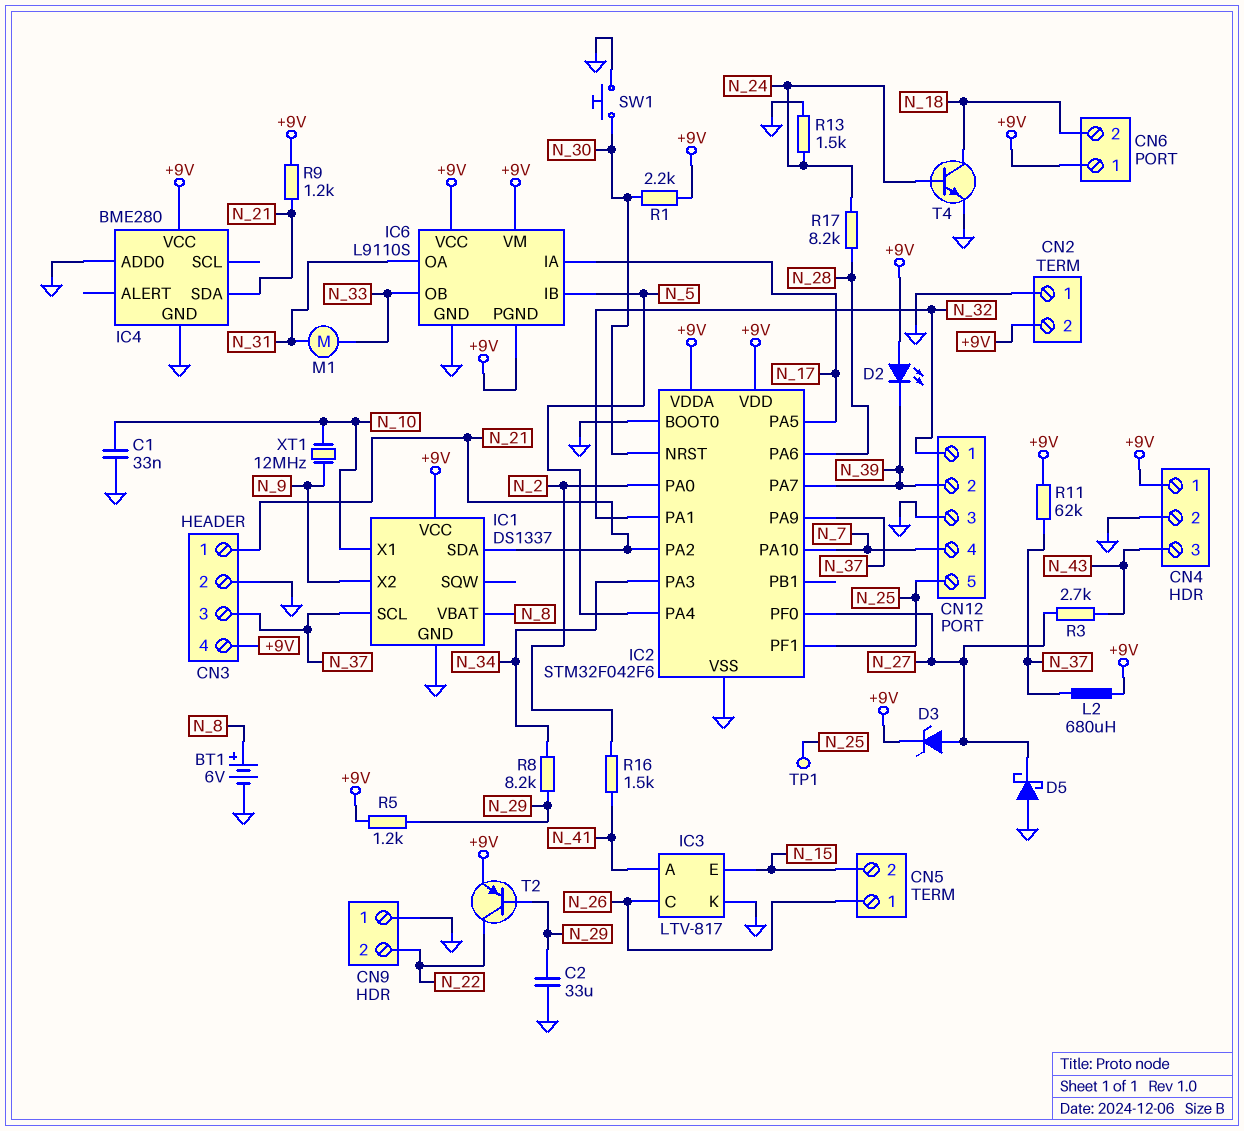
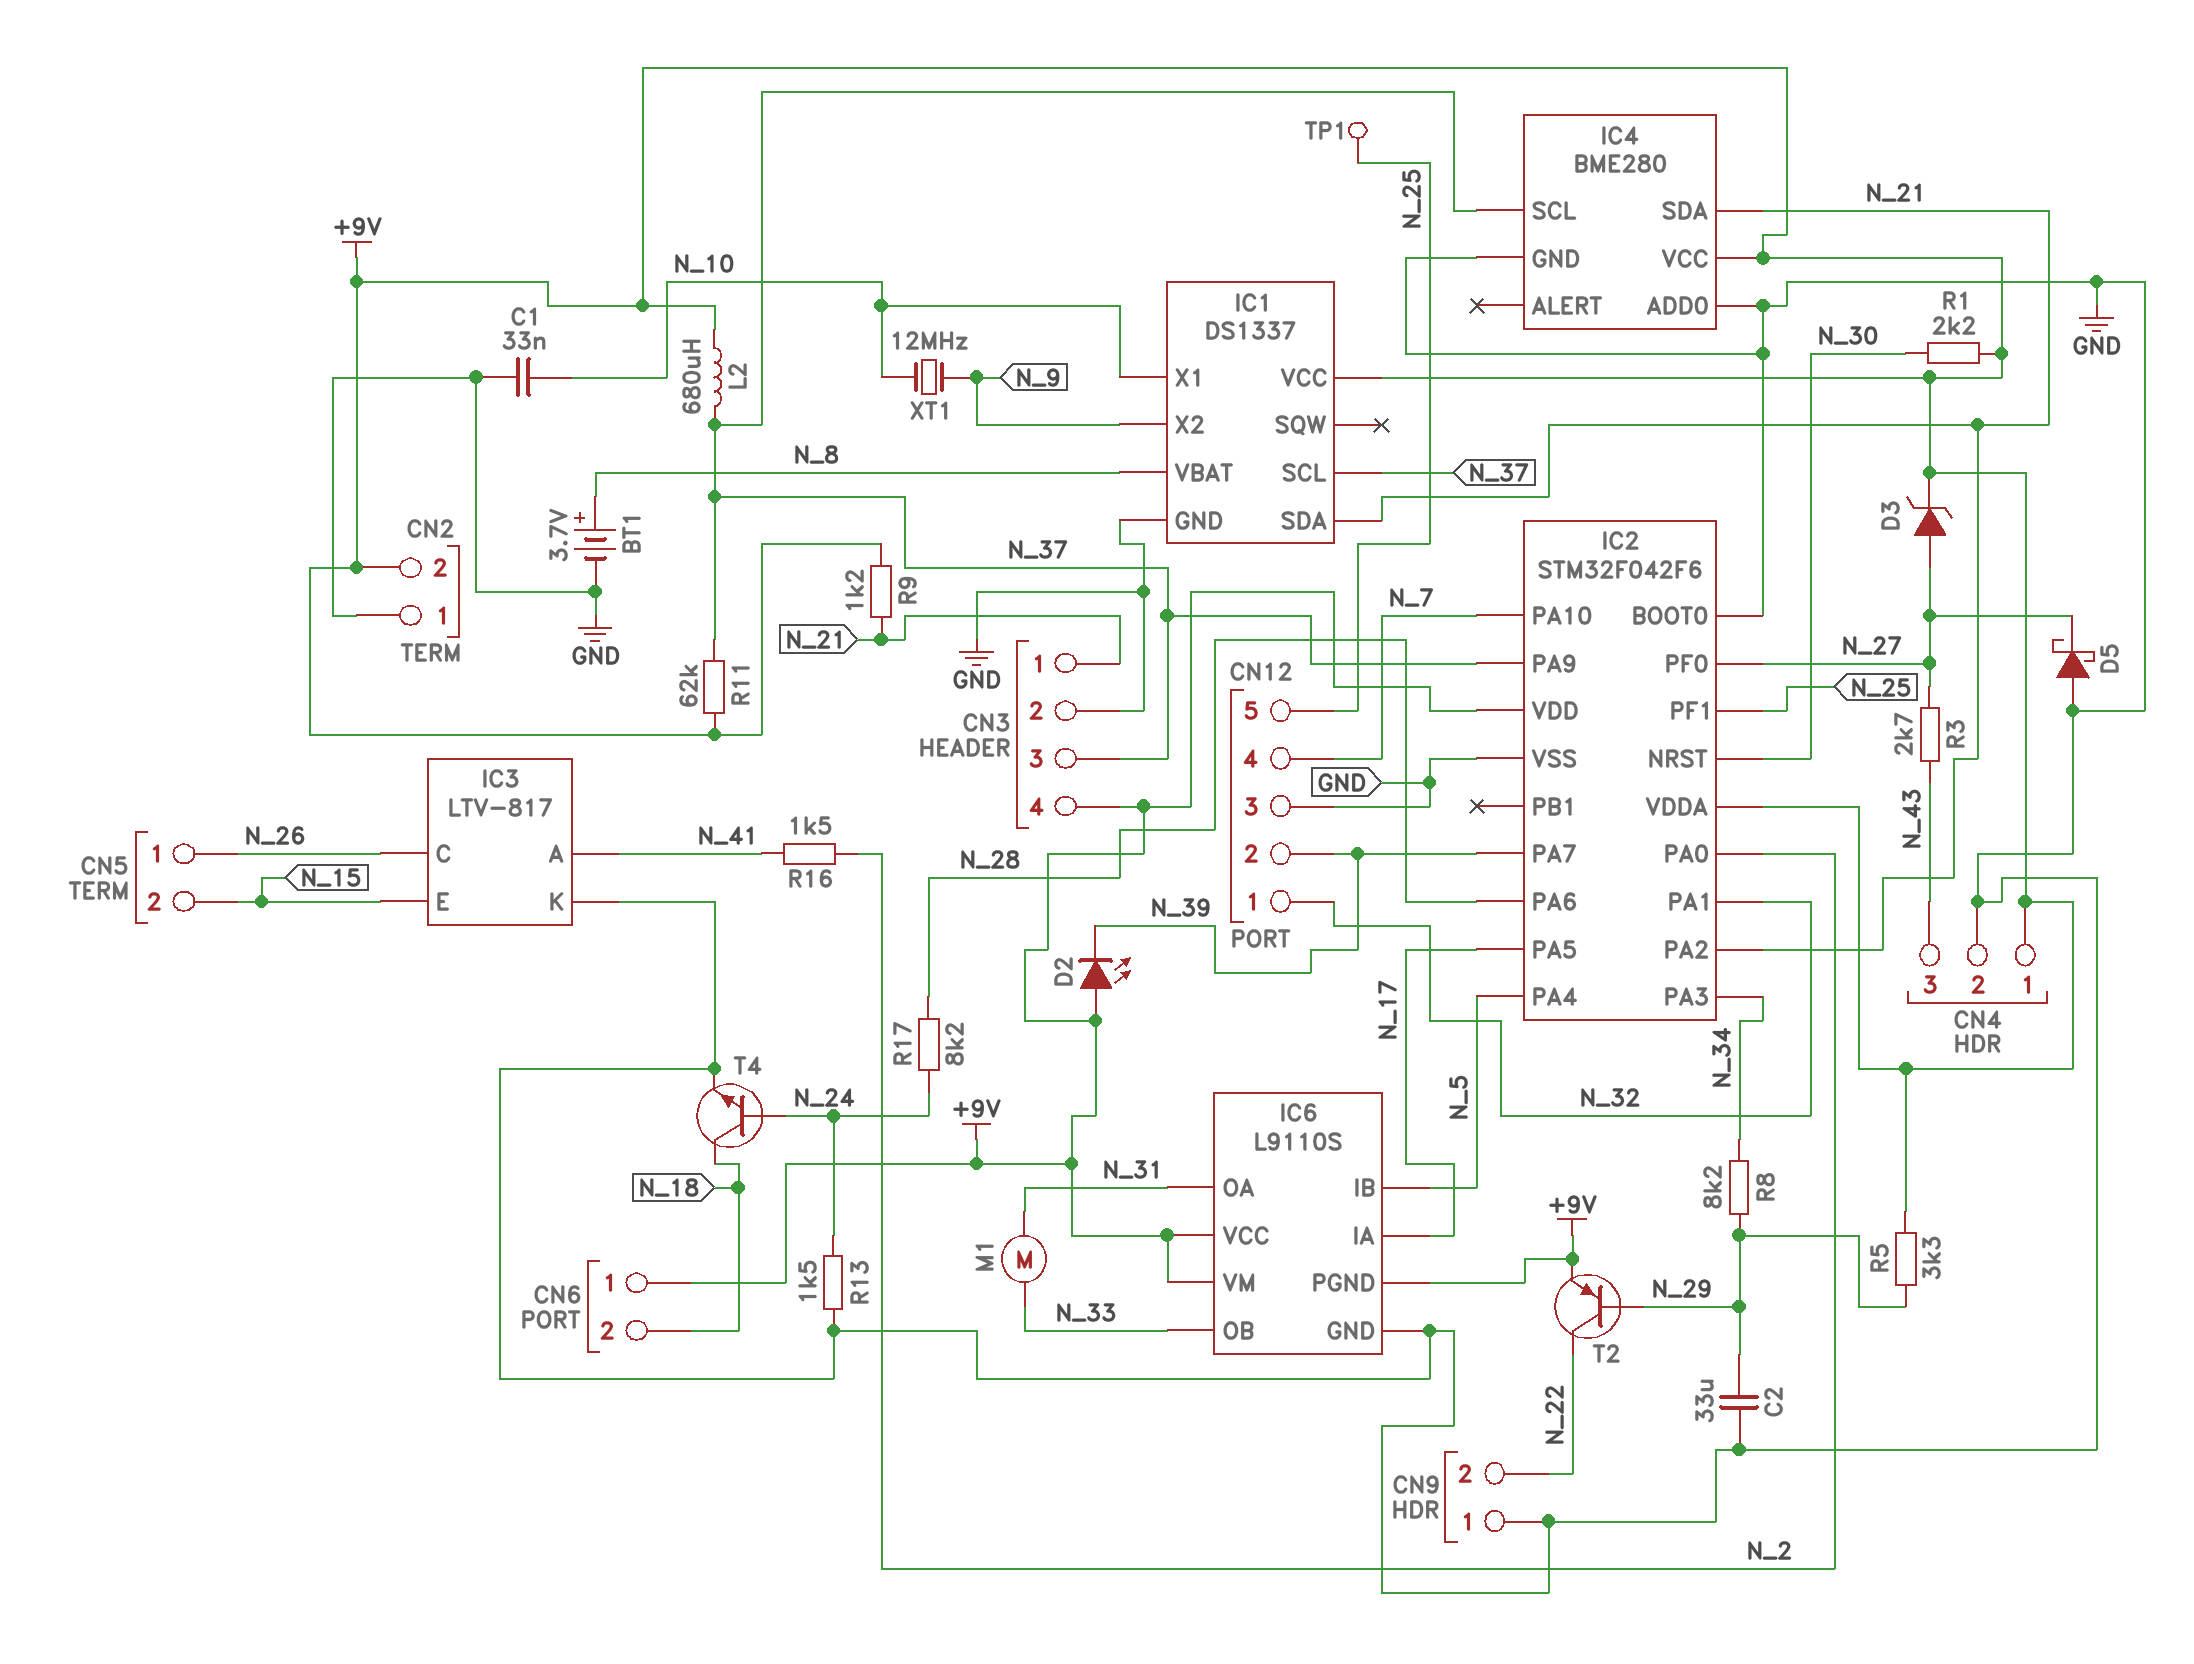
BT1: 6V (plus N_8, minus GND) -> 3.7V (plus N_8, minus GND)
IC4 pin SCL: none -> N_37
R5: 1.2k (+9V, N_29) -> 3.3k (+9V, N_29)
SW1: button (GND, N_30) -> none

